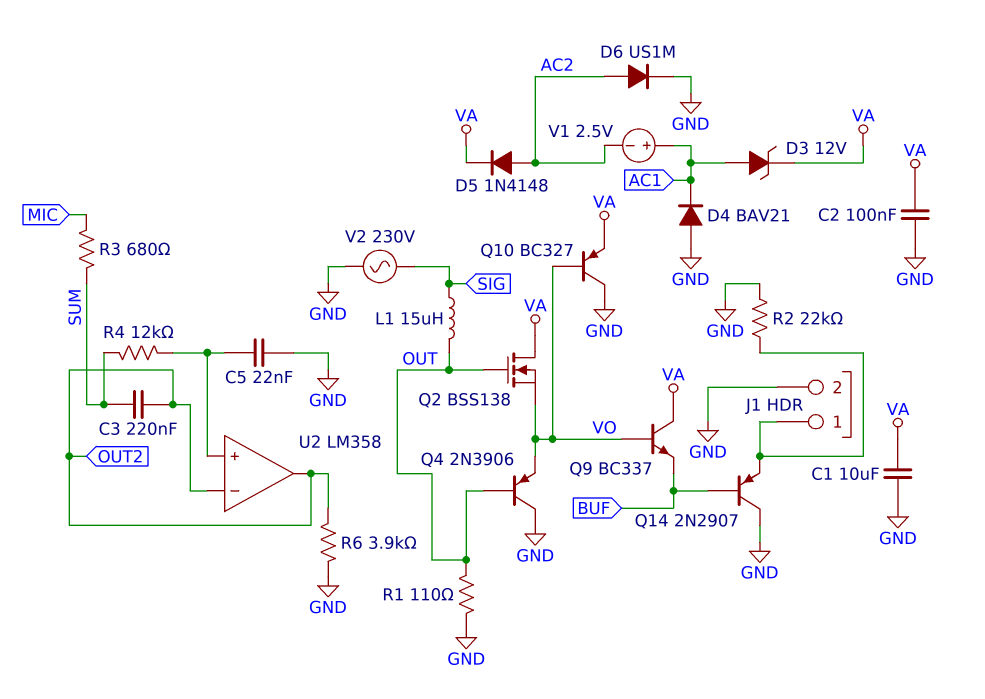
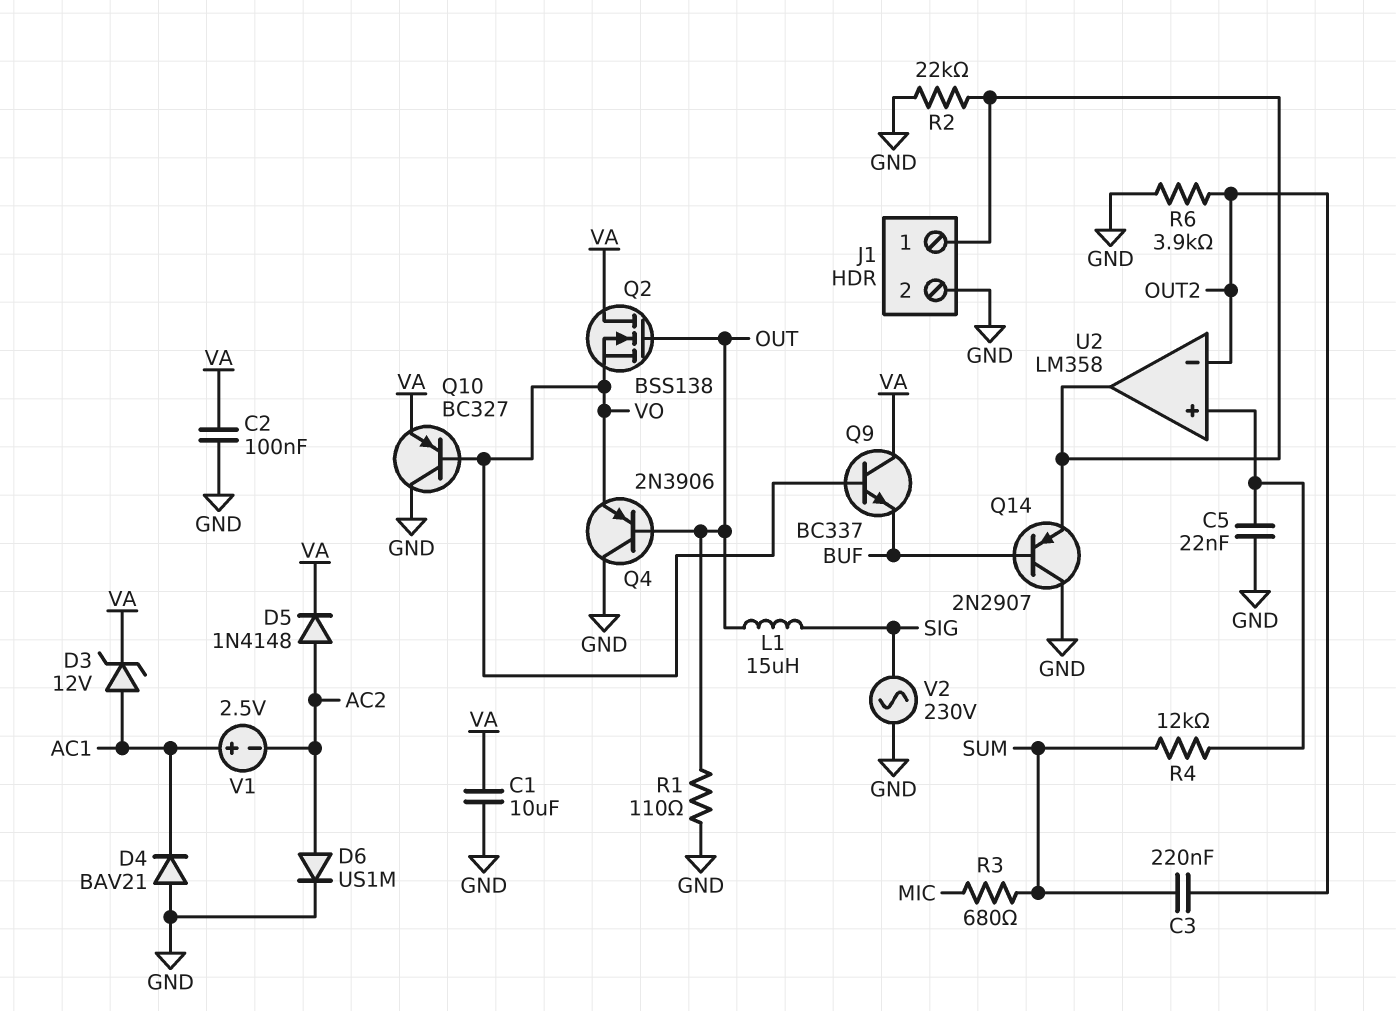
U2 pin out: OUT2 -> J1/1

